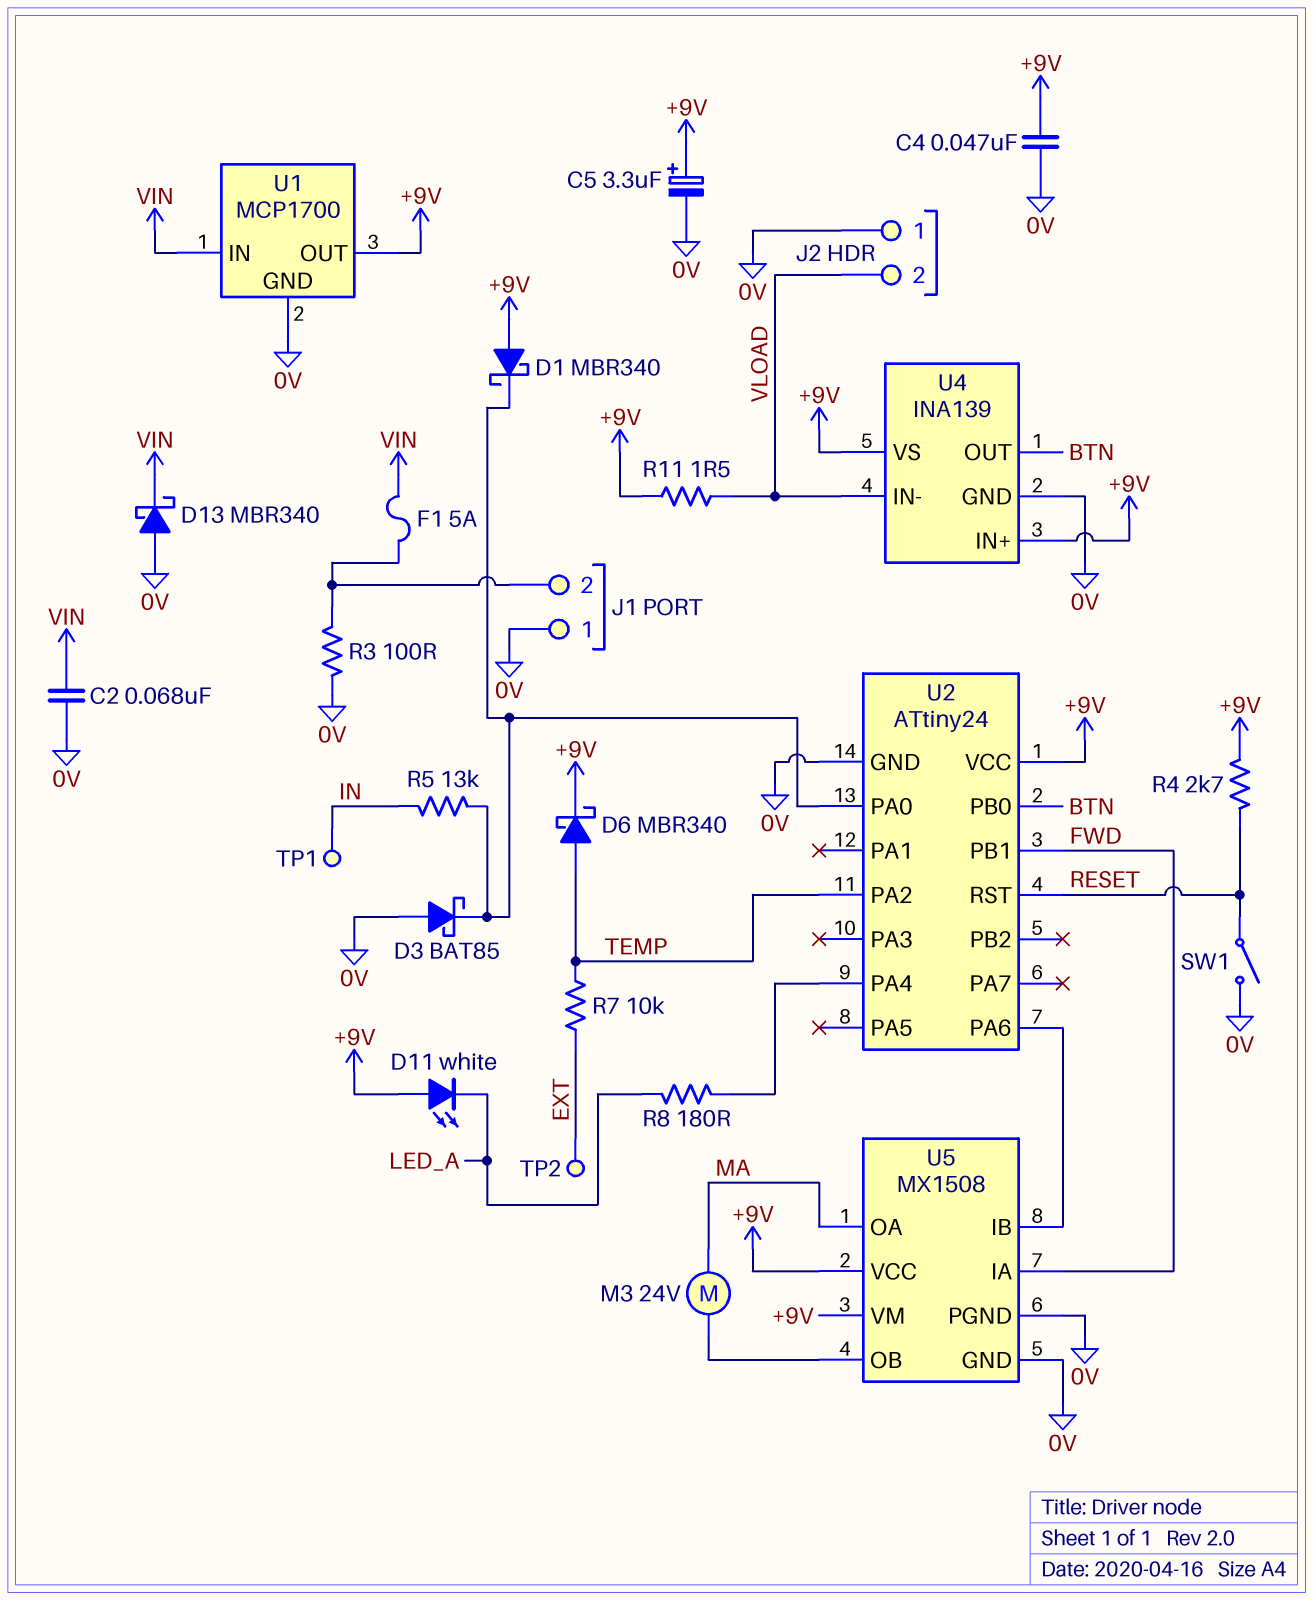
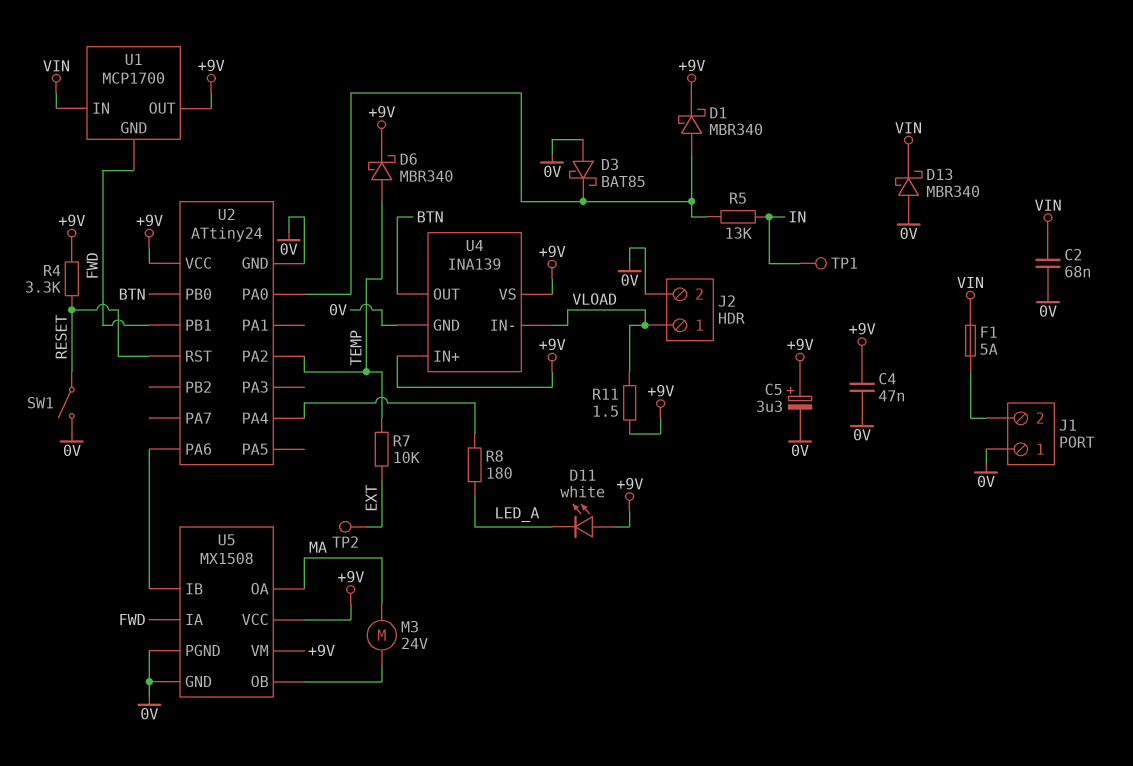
D1: schottky MBR340 (A +9V, K U2/PA0) -> schottky MBR340 (A U2/PA0, K +9V)
J2 pin 1: 0V -> VLOAD
J2 pin 2: VLOAD -> 0V
R3: 100 (0V, J1/2) -> none
R4: 2.7k (+9V, RESET) -> 3.3k (+9V, RESET)
U1 pin GND: 0V -> FWD

